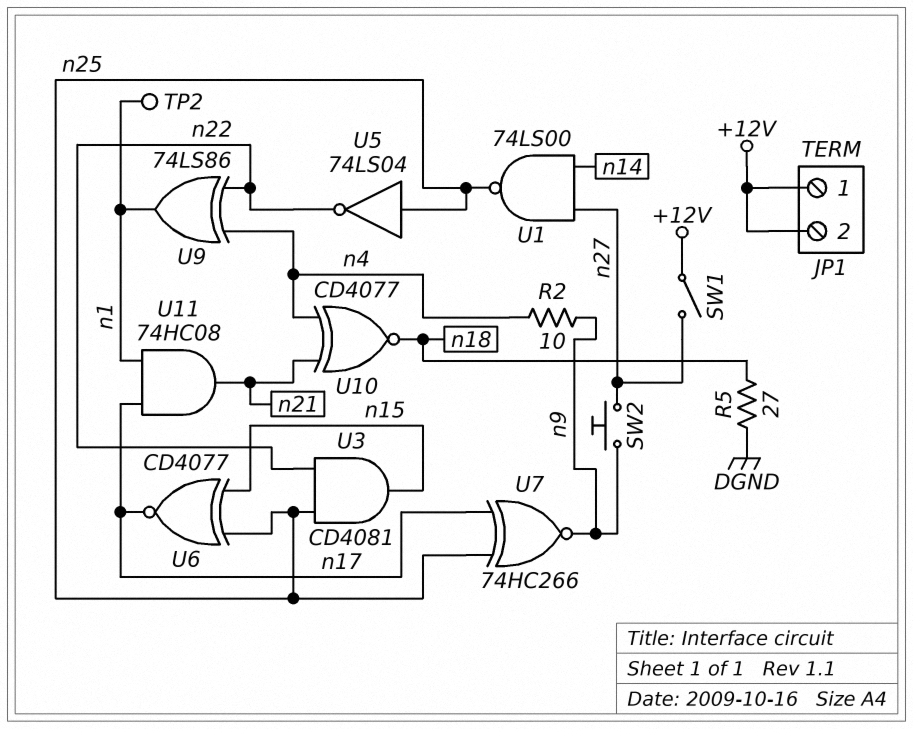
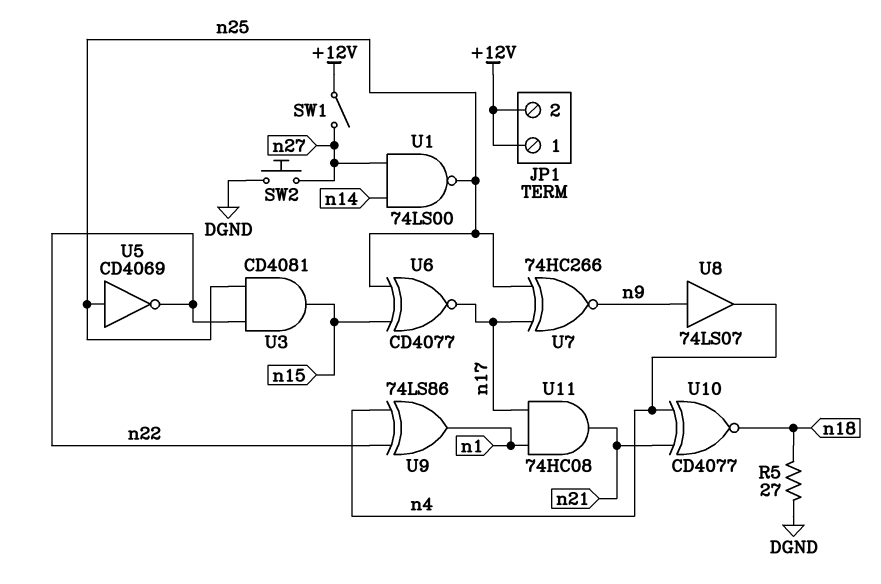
R2: 10 (n4, n9) -> none
SW2: button (n9, n27) -> button (DGND, n27)
TP2: test point (n1) -> none
U5: NOT 74LS04 (in n25, out n22) -> NOT CD4069 (in n25, out n22)
U8: none -> buffer 74LS07 (in n9, out n4)

